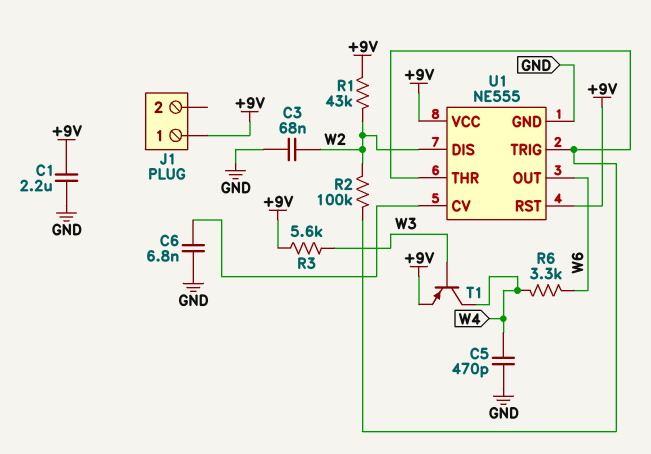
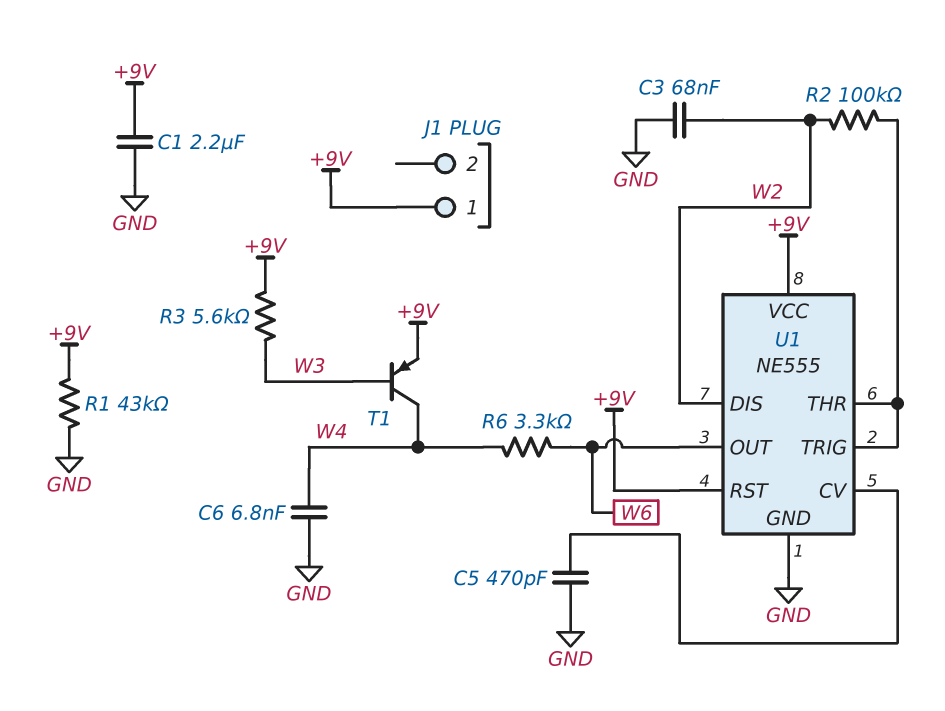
C5: 470pF (GND, W4) -> 470pF (GND, U1/CV)
C6: 6.8nF (GND, U1/CV) -> 6.8nF (GND, W4)
R1: 43k (+9V, W2) -> 43k (+9V, GND)

